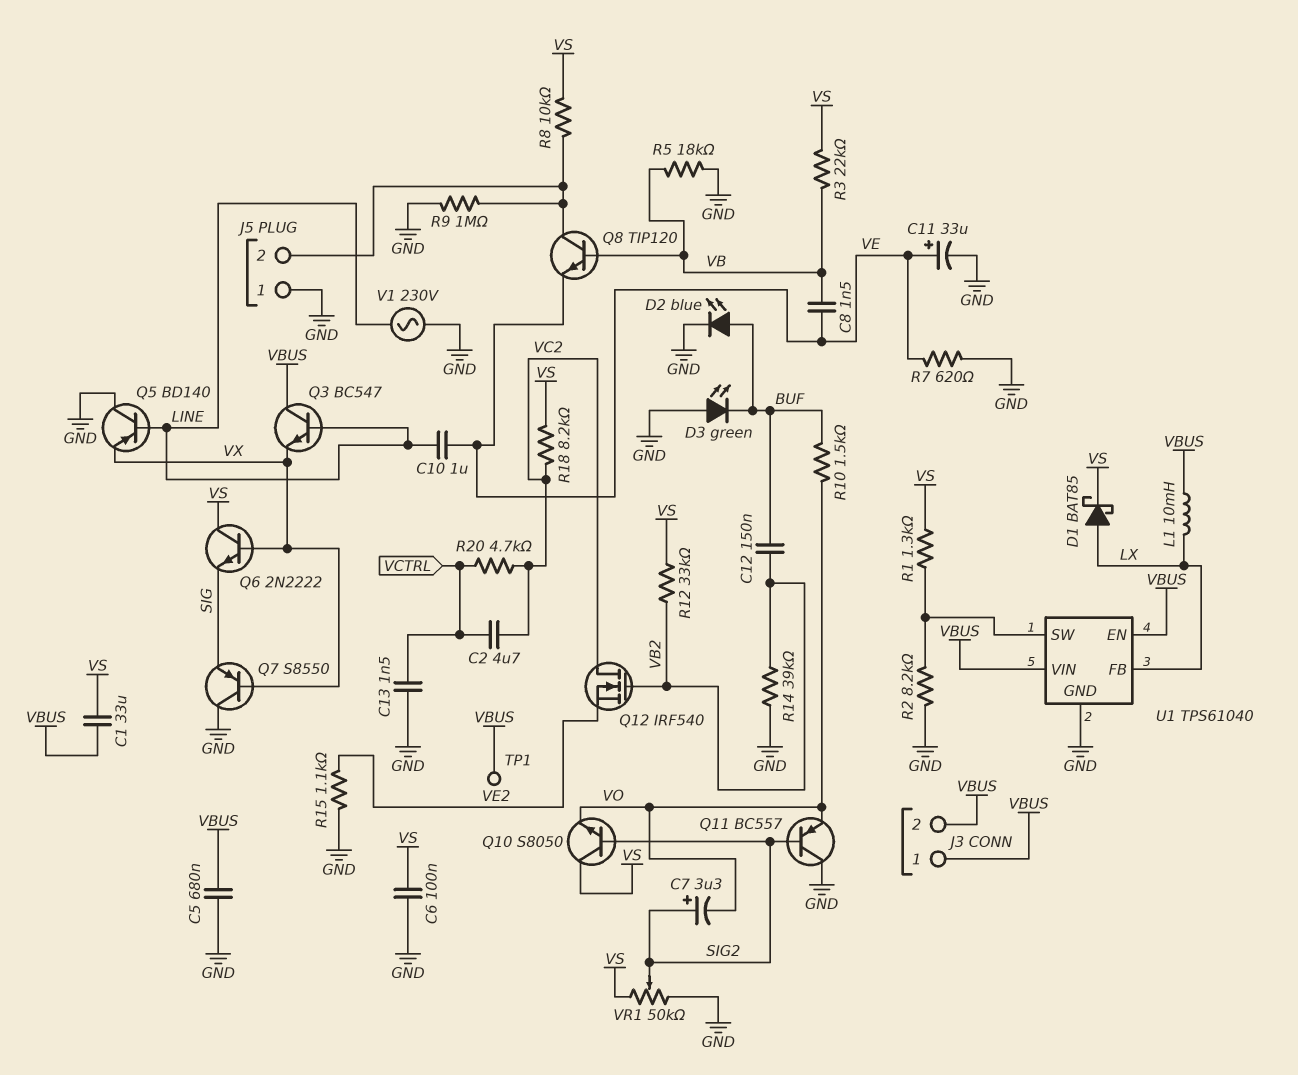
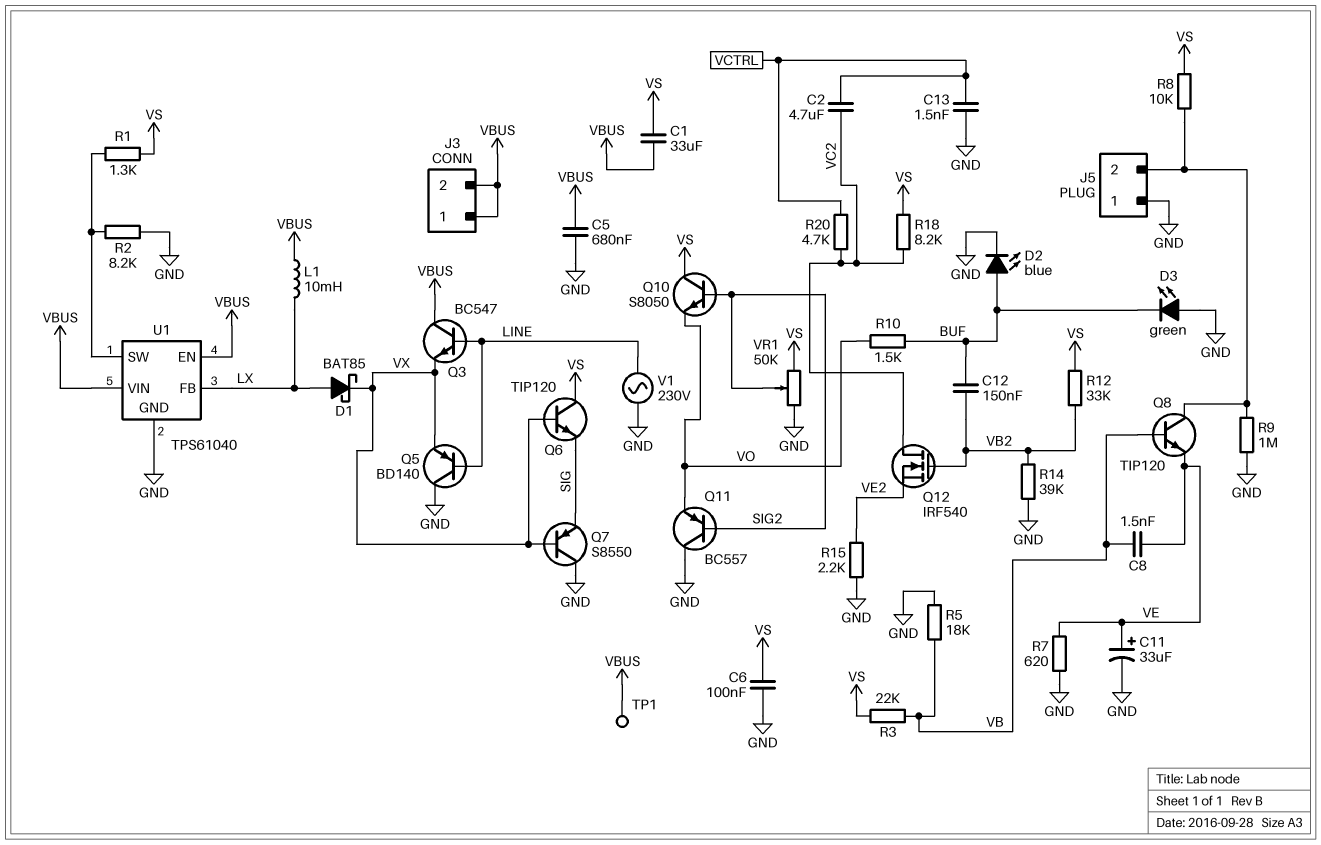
C7: 3.3uF (plus SIG2, minus VO) -> none
C10: 1uF (LINE, VE) -> none
D1: schottky BAT85 (A LX, K VS) -> schottky BAT85 (A LX, K VX)
Q6: NPN 2N2222 (B VX, C VS, E SIG) -> NPN TIP120 (B VX, C VS, E SIG)
R15: 1.1k (GND, VE2) -> 2.2k (GND, VE2)

